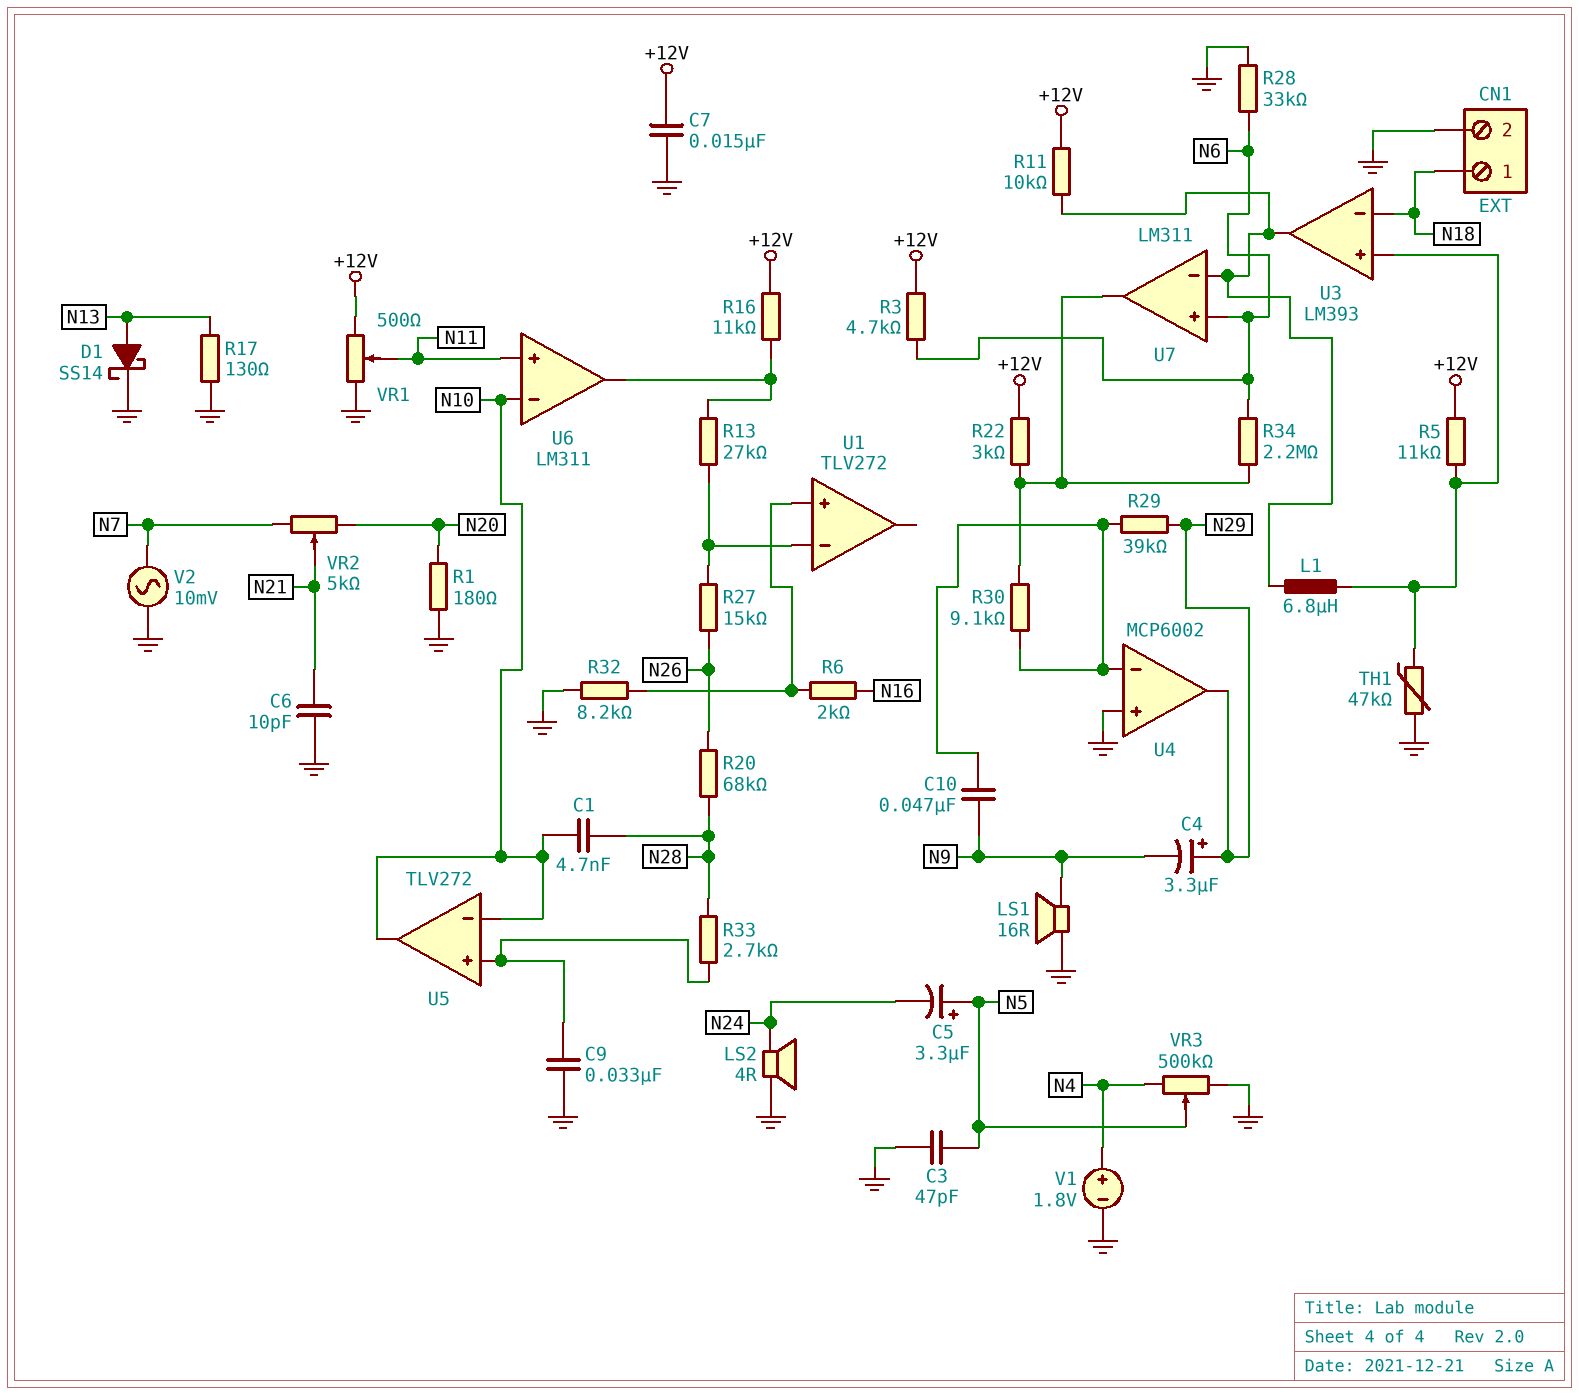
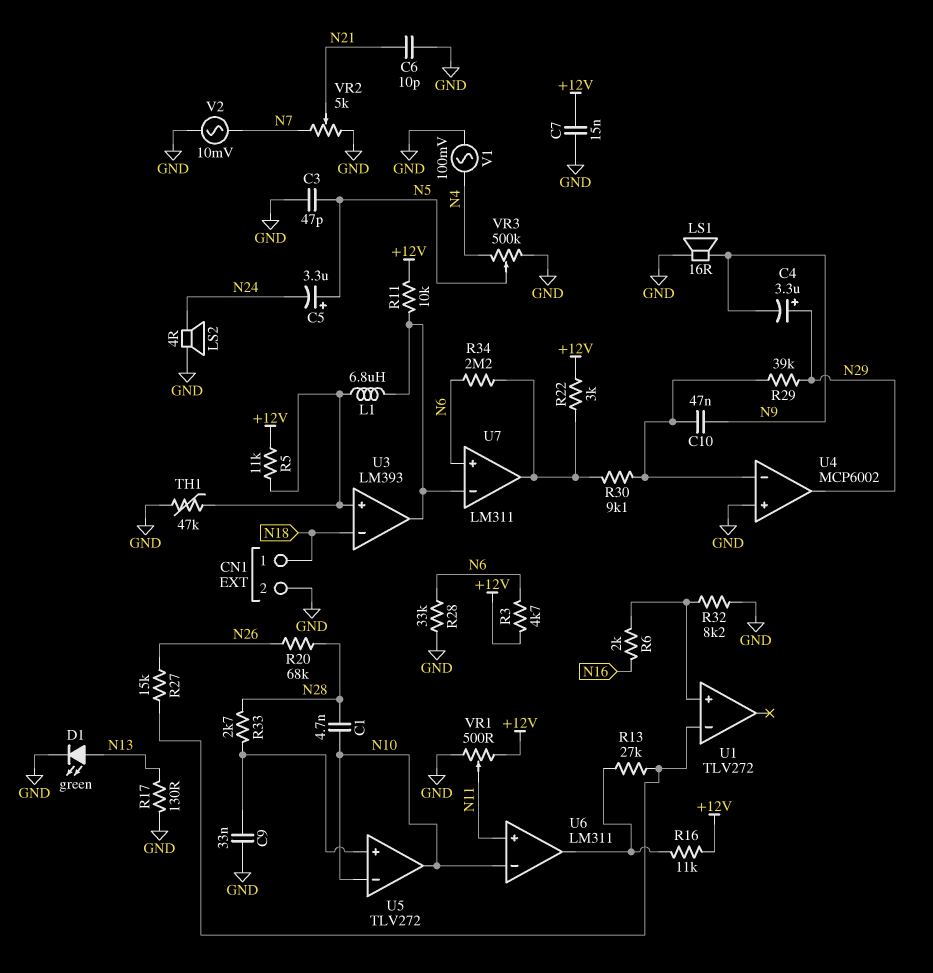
D1: schottky SS14 (A N13, K GND) -> LED green (A N13, K GND)
R1: 180 (GND, N20) -> none
V1: 1.8V (plus N4, minus GND) -> AC 100mV (GND, N4)
VR2: 5k (N7, N20, wiper N21) -> 5k (GND, N7, wiper N21)

